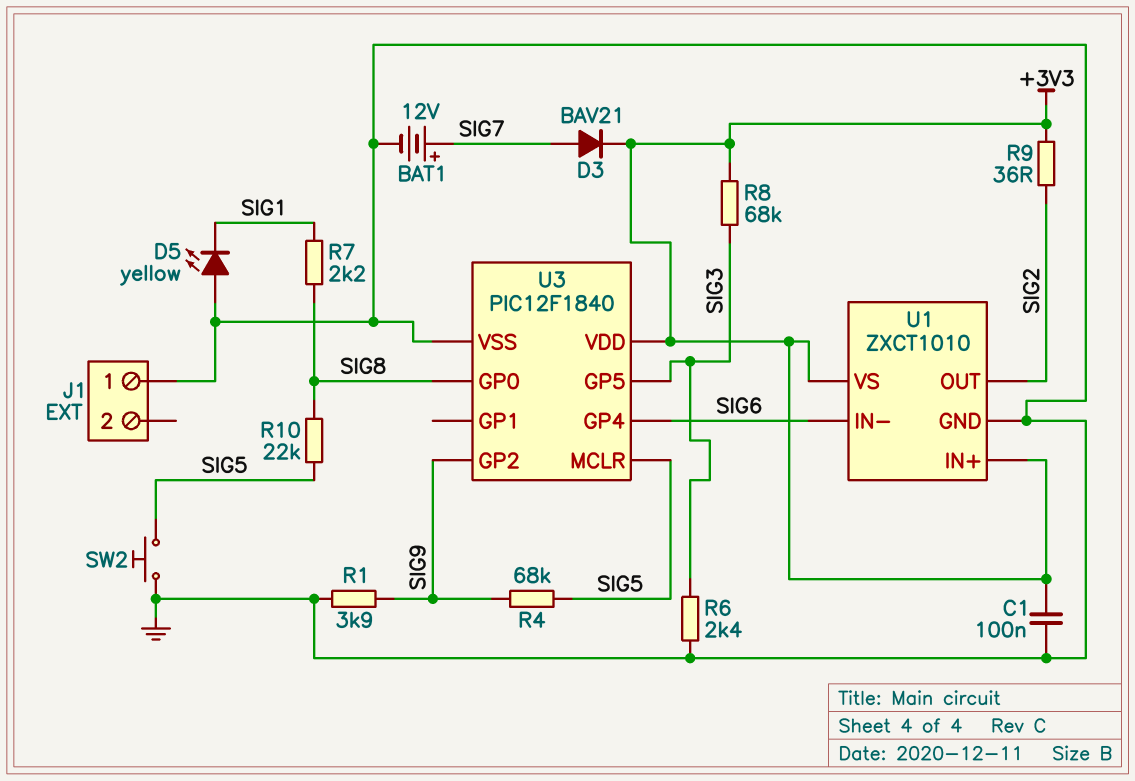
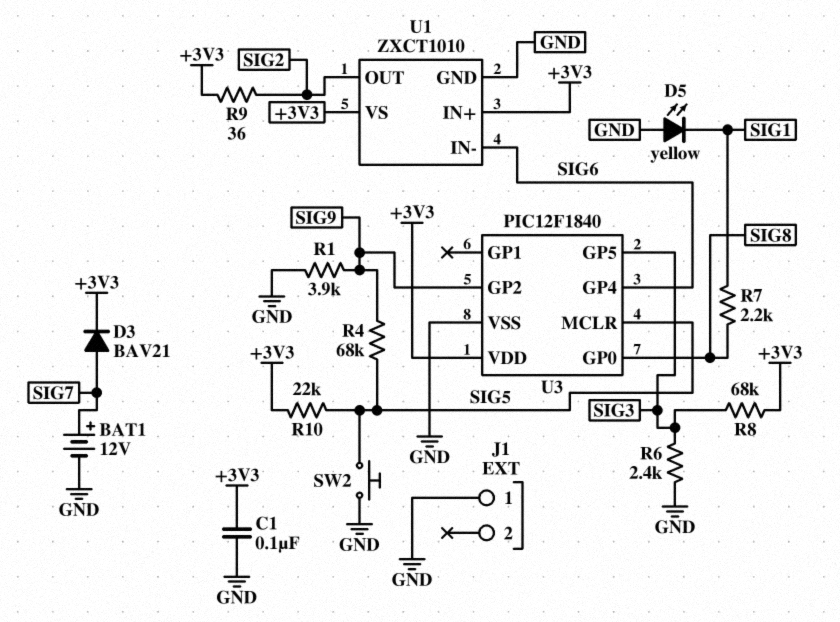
R10: 22k (SIG5, SIG8) -> 22k (+3V3, SIG5)

